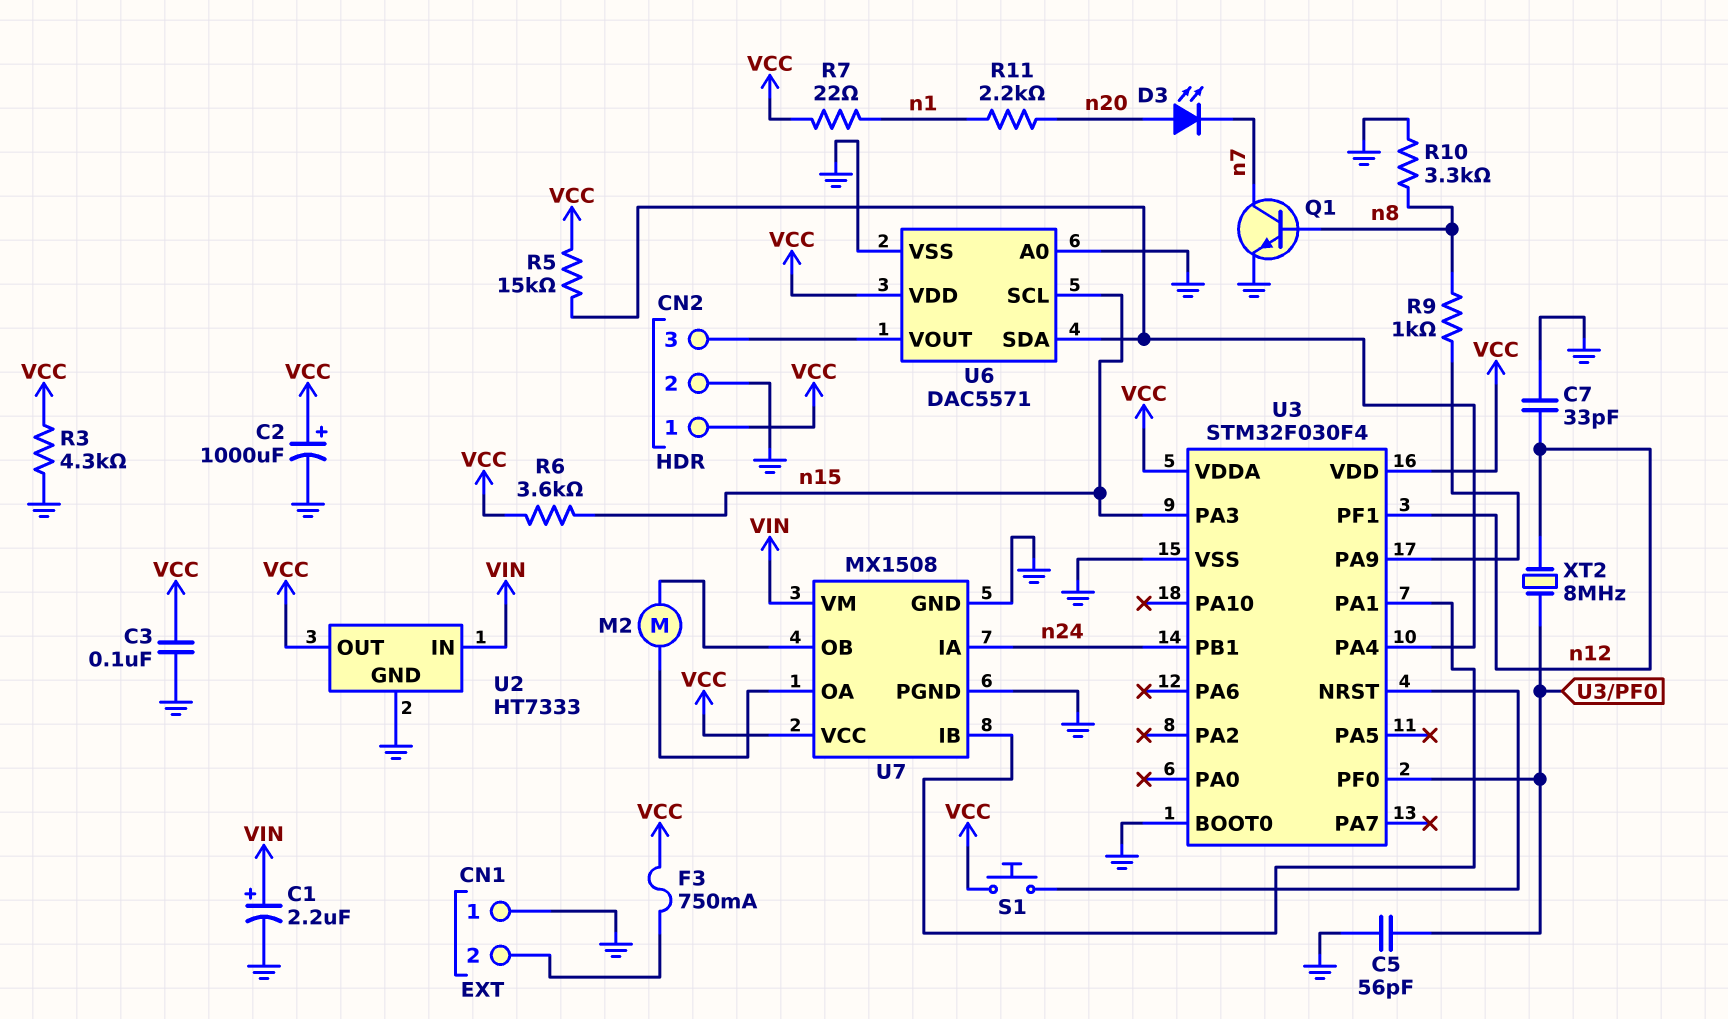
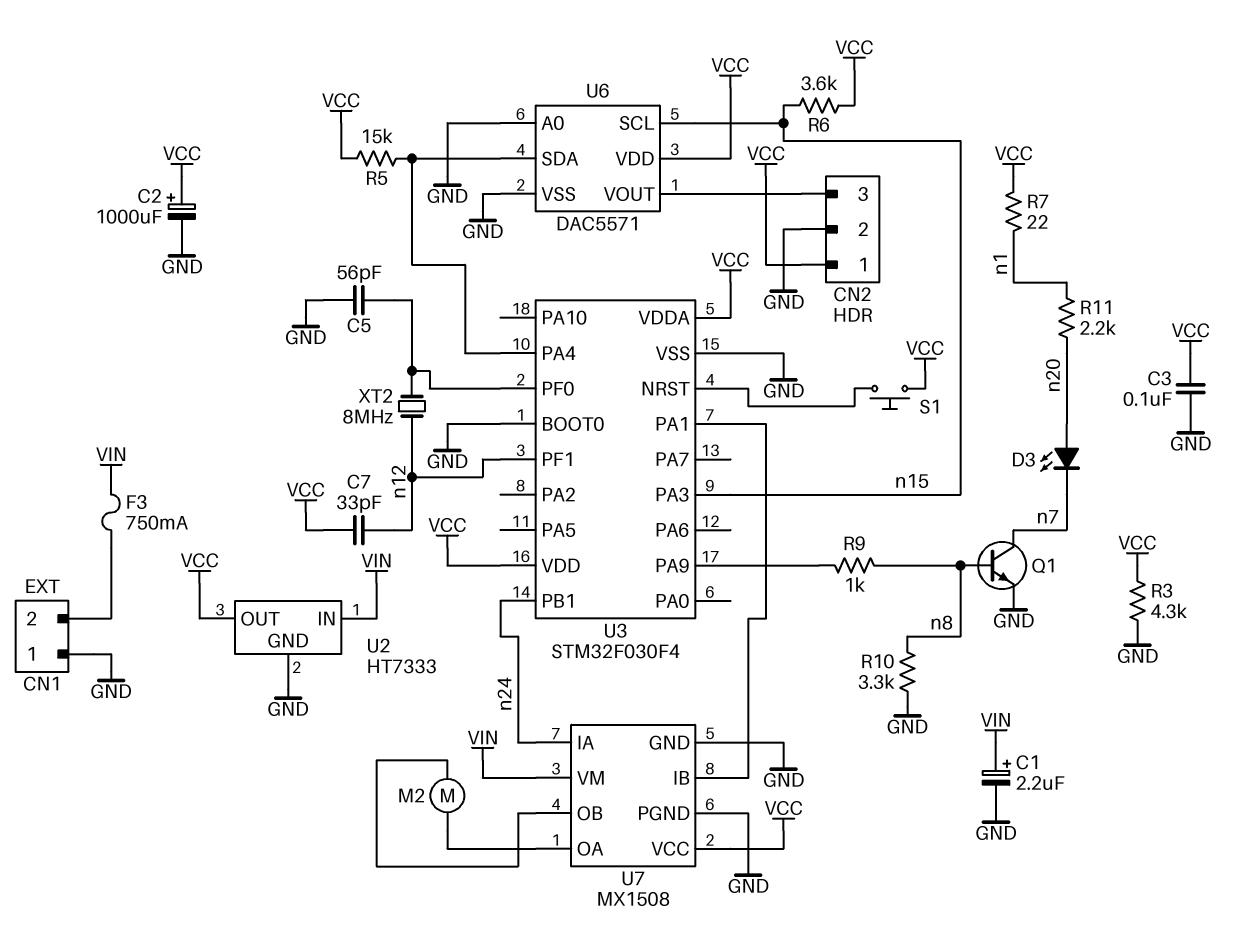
C7: 33pF (GND, n12) -> 33pF (VCC, n12)
F3: 750mA (CN1/2, VCC) -> 750mA (CN1/2, VIN)

